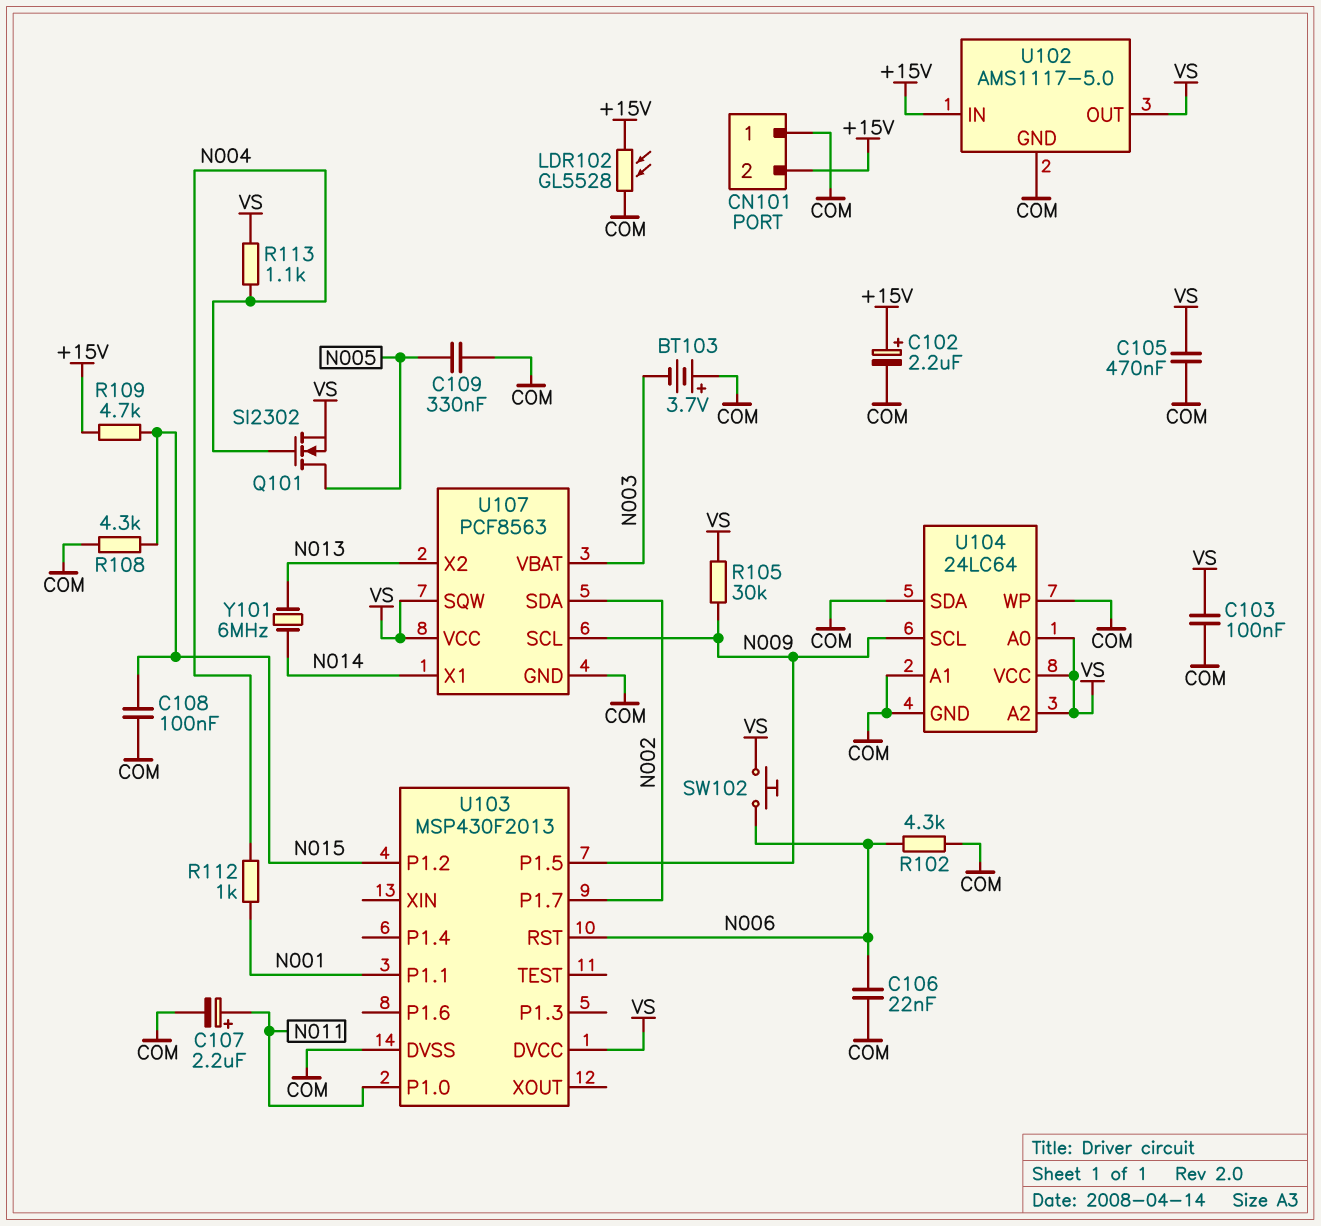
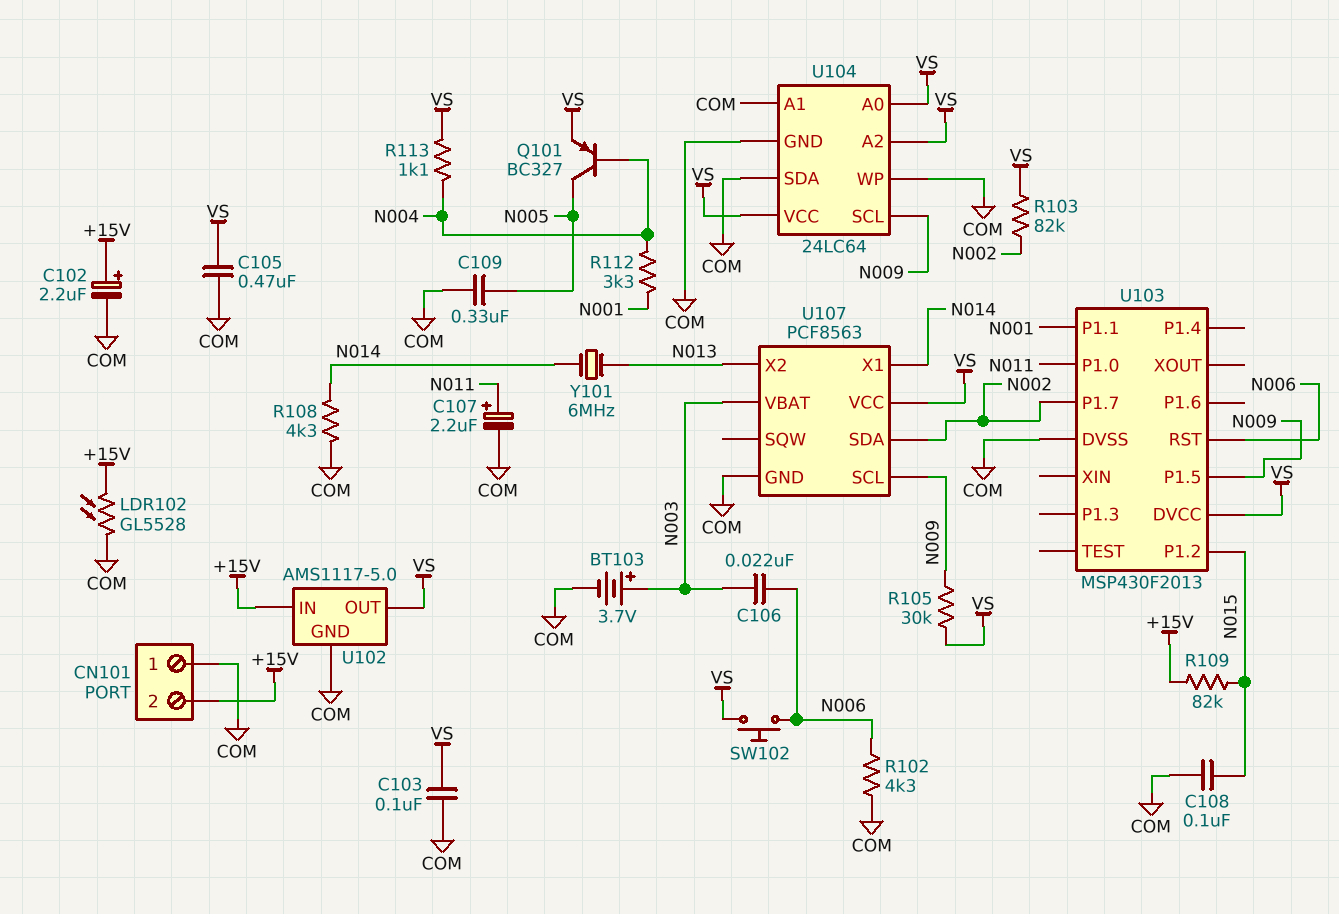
BT103: 3.7V (plus COM, minus N003) -> 3.7V (plus N003, minus COM)
C106: 22nF (COM, N006) -> 22nF (N003, N006)
Q101: NMOS SI2302 (G N004, D N005, S VS) -> PNP BC327 (B N004, C N005, E VS)
R103: none -> 82k (N002, VS)
R108: 4.3k (COM, N015) -> 4.3k (COM, N014)
R109: 4.7k (+15V, N015) -> 82k (+15V, N015)
R112: 1k (N001, N004) -> 3.3k (N001, N004)
U107 pin SQW: VS -> none

